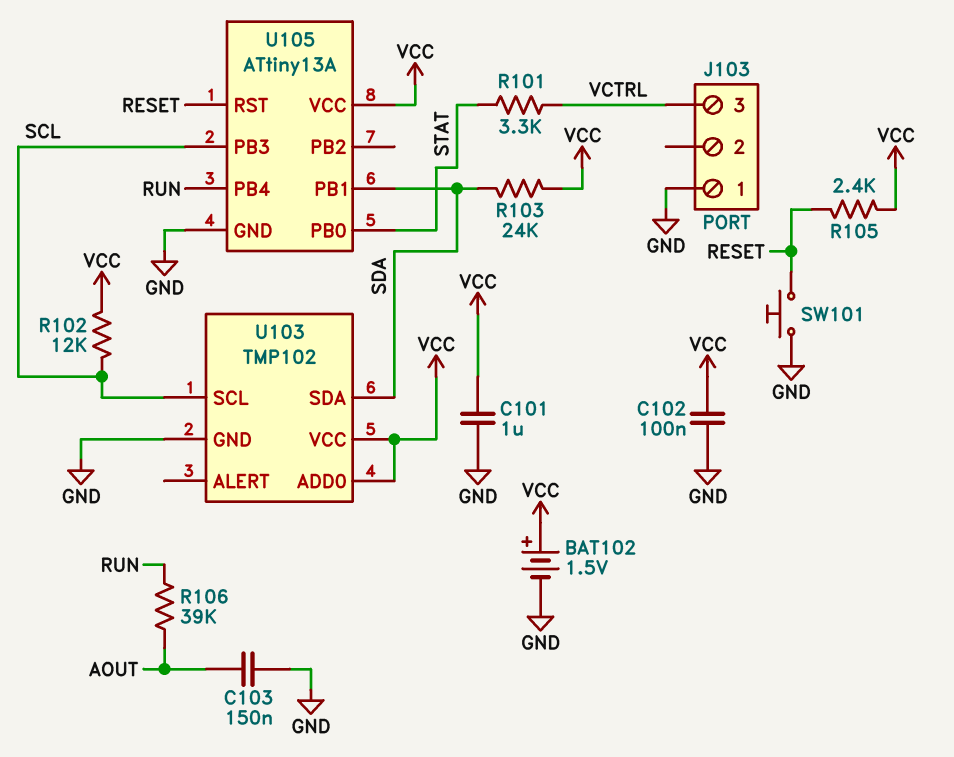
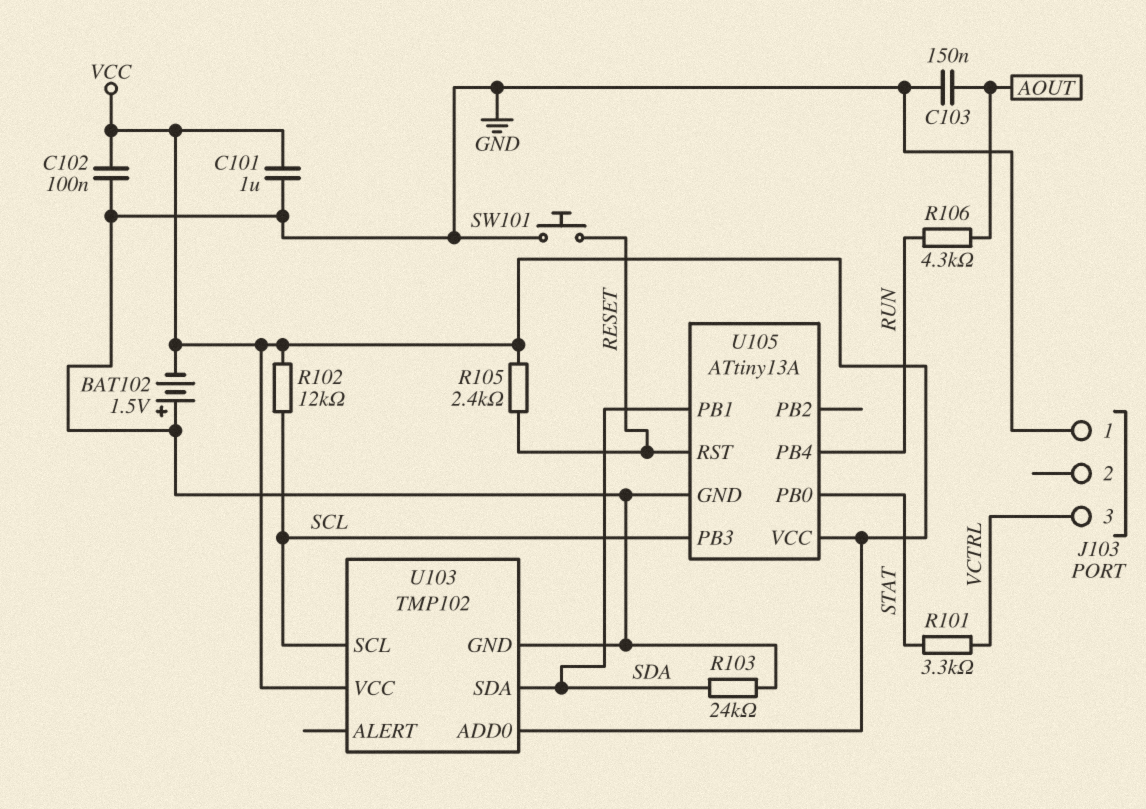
BAT102: 1.5V (plus VCC, minus GND) -> 1.5V (plus GND, minus VCC)
R103: 24k (SDA, VCC) -> 24k (GND, SDA)
R106: 39k (AOUT, RUN) -> 4.3k (AOUT, RUN)

